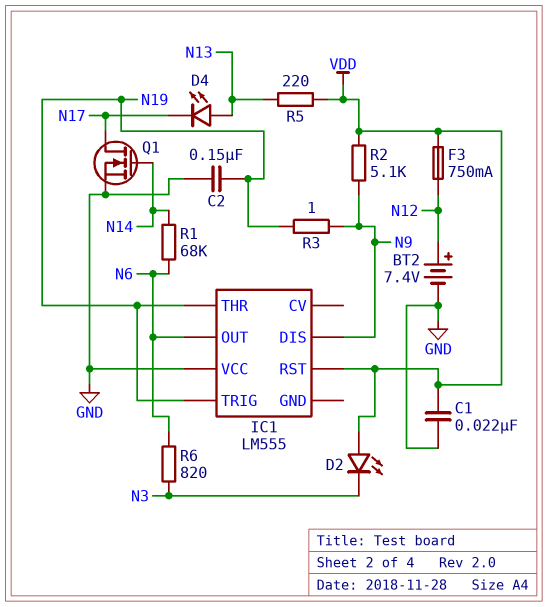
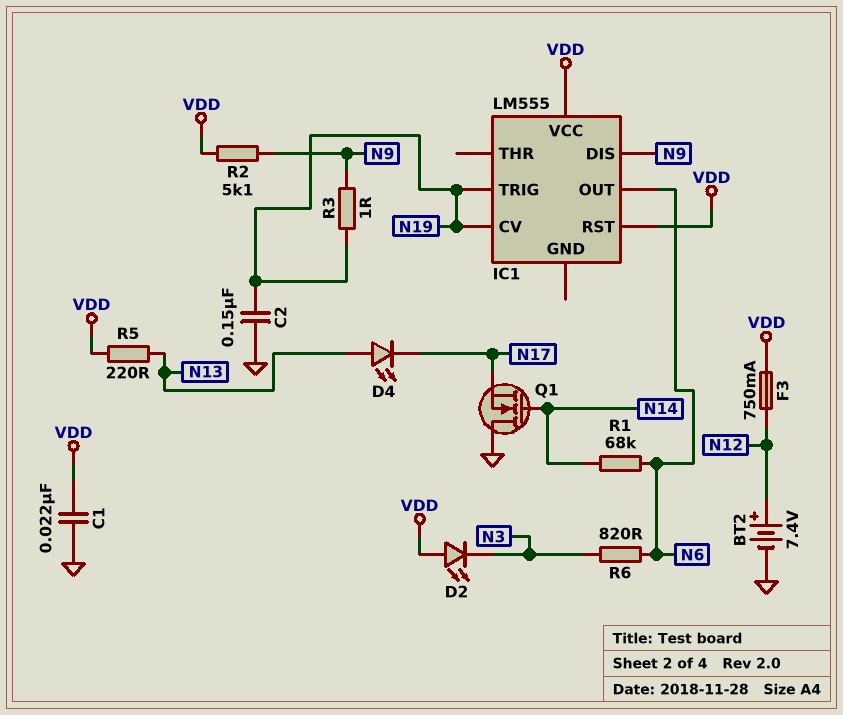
IC1 pin CV: none -> N19
IC1 pin THR: N19 -> none
IC1 pin VCC: GND -> VDD
Q1: NMOS (G N14, D N17, S GND) -> NMOS (G N14, D GND, S N17)

